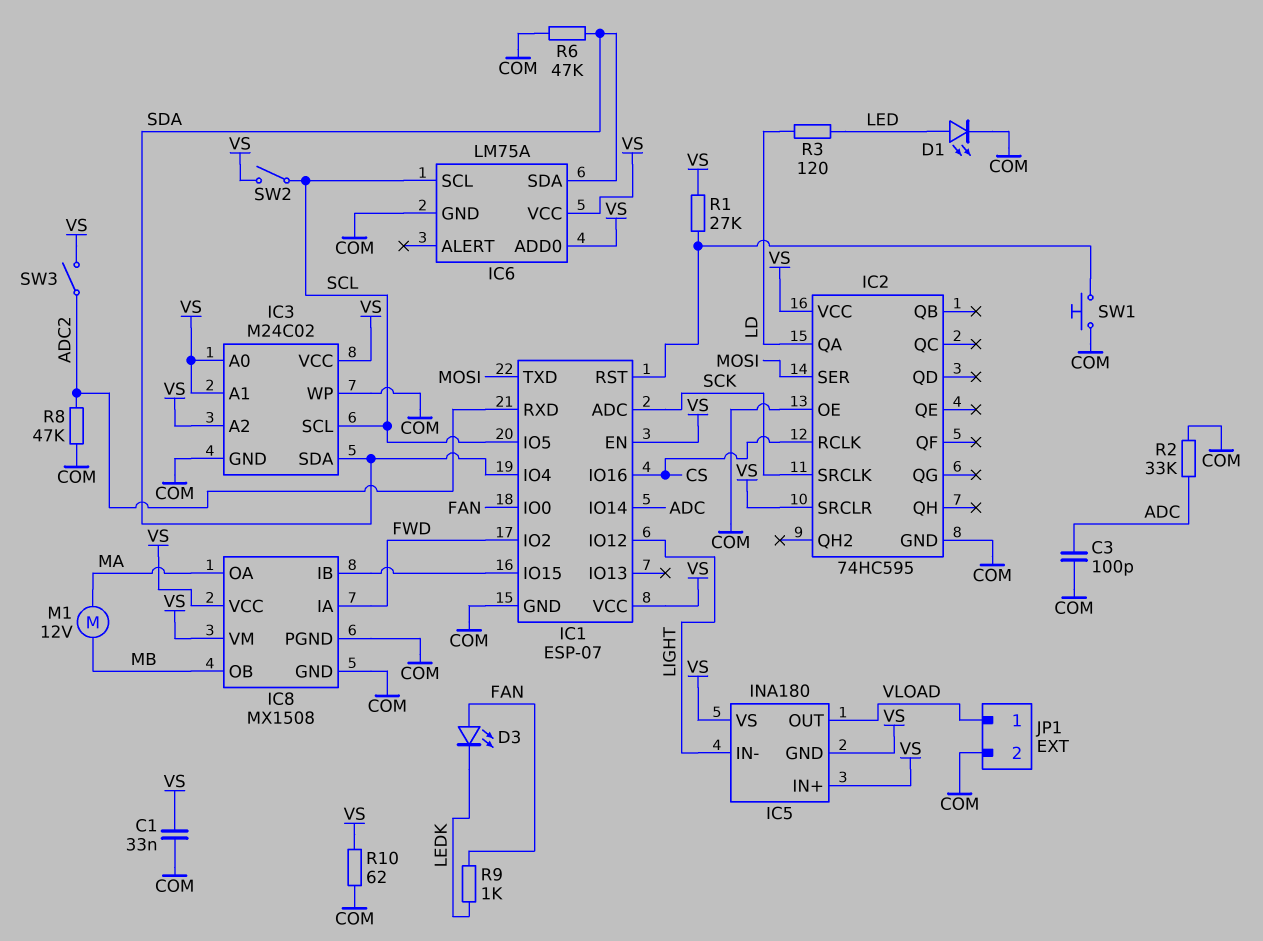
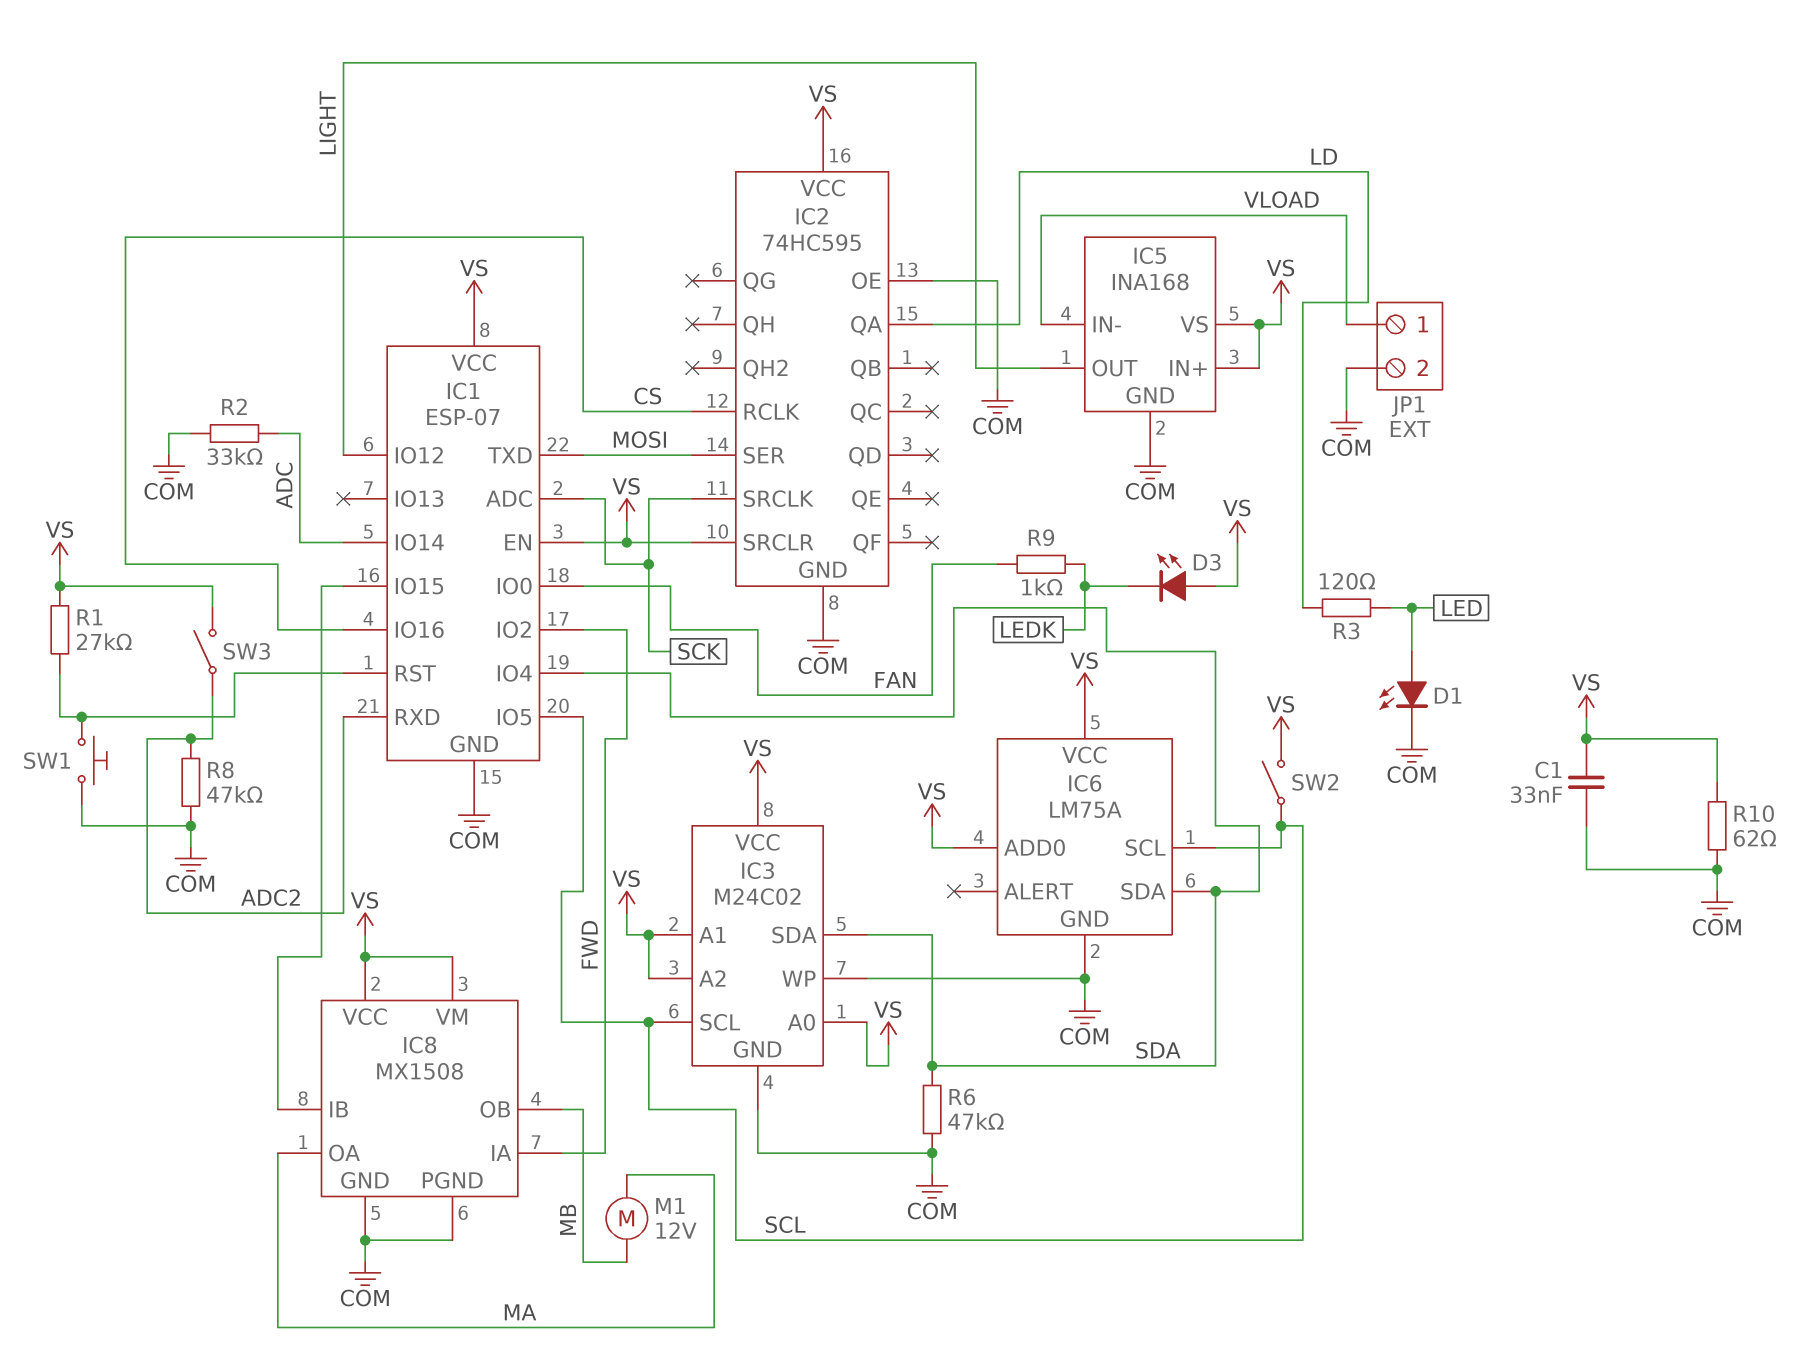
C3: 100pF (ADC, COM) -> none
D3: LED (A FAN, K LEDK) -> LED (A VS, K LEDK)
IC5: INA180 -> INA168
IC5 pin GND: VS -> COM
IC5 pin IN-: LIGHT -> VLOAD
IC5 pin OUT: VLOAD -> LIGHT

